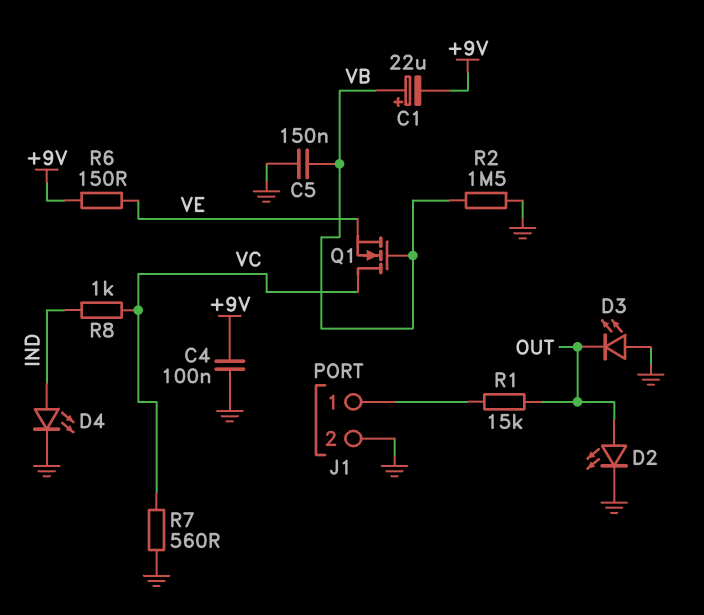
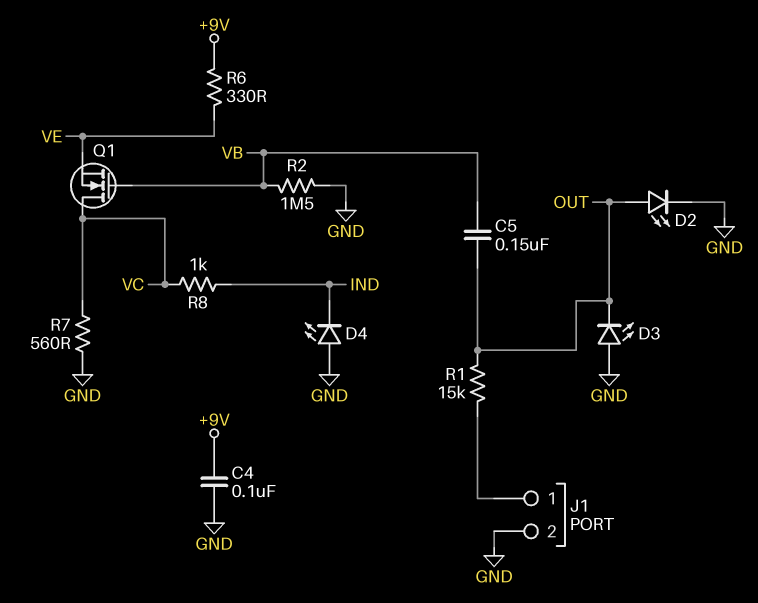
C1: 22uF (plus VB, minus +9V) -> none
C5: 150nF (GND, VB) -> 150nF (OUT, VB)
D4: LED (A IND, K GND) -> LED (A GND, K IND)
R6: 150 (+9V, VE) -> 330 (+9V, VE)

